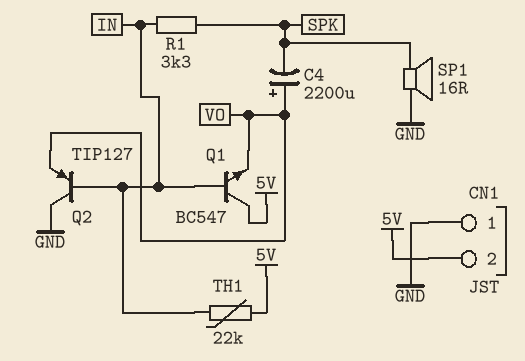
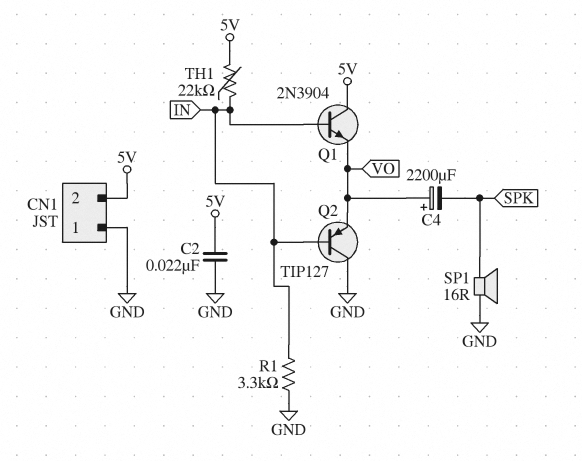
C2: none -> 22nF (5V, GND)
Q1: NPN BC547 (B IN, C 5V, E VO) -> NPN 2N3904 (B IN, C 5V, E VO)
R1: 3.3k (IN, SPK) -> 3.3k (GND, IN)

